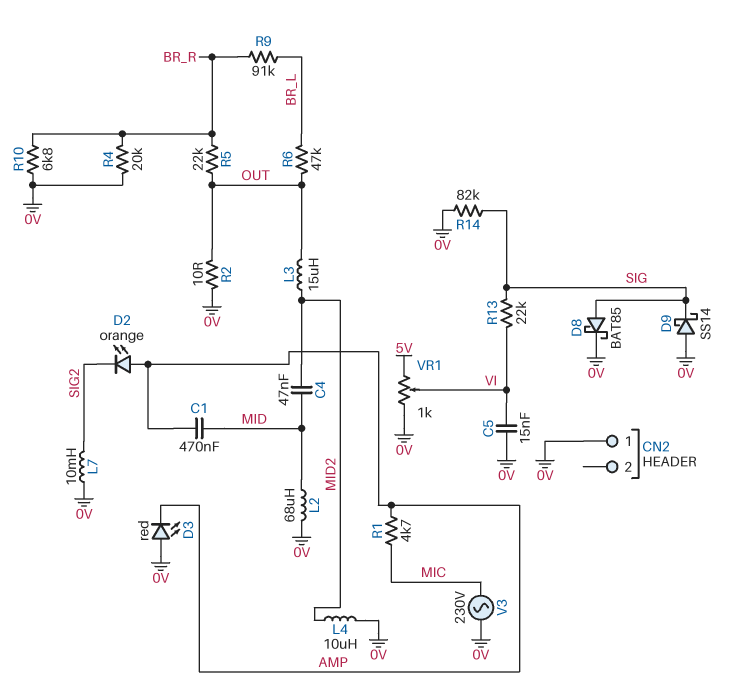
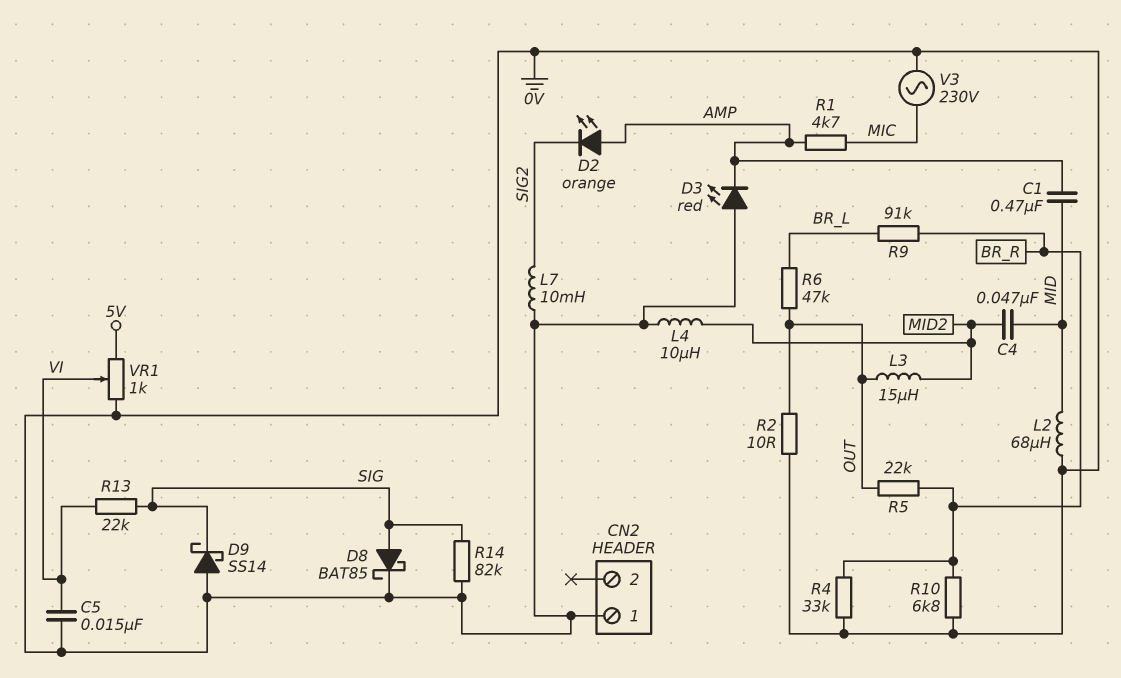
R4: 20k (0V, BR_R) -> 33k (0V, BR_R)

